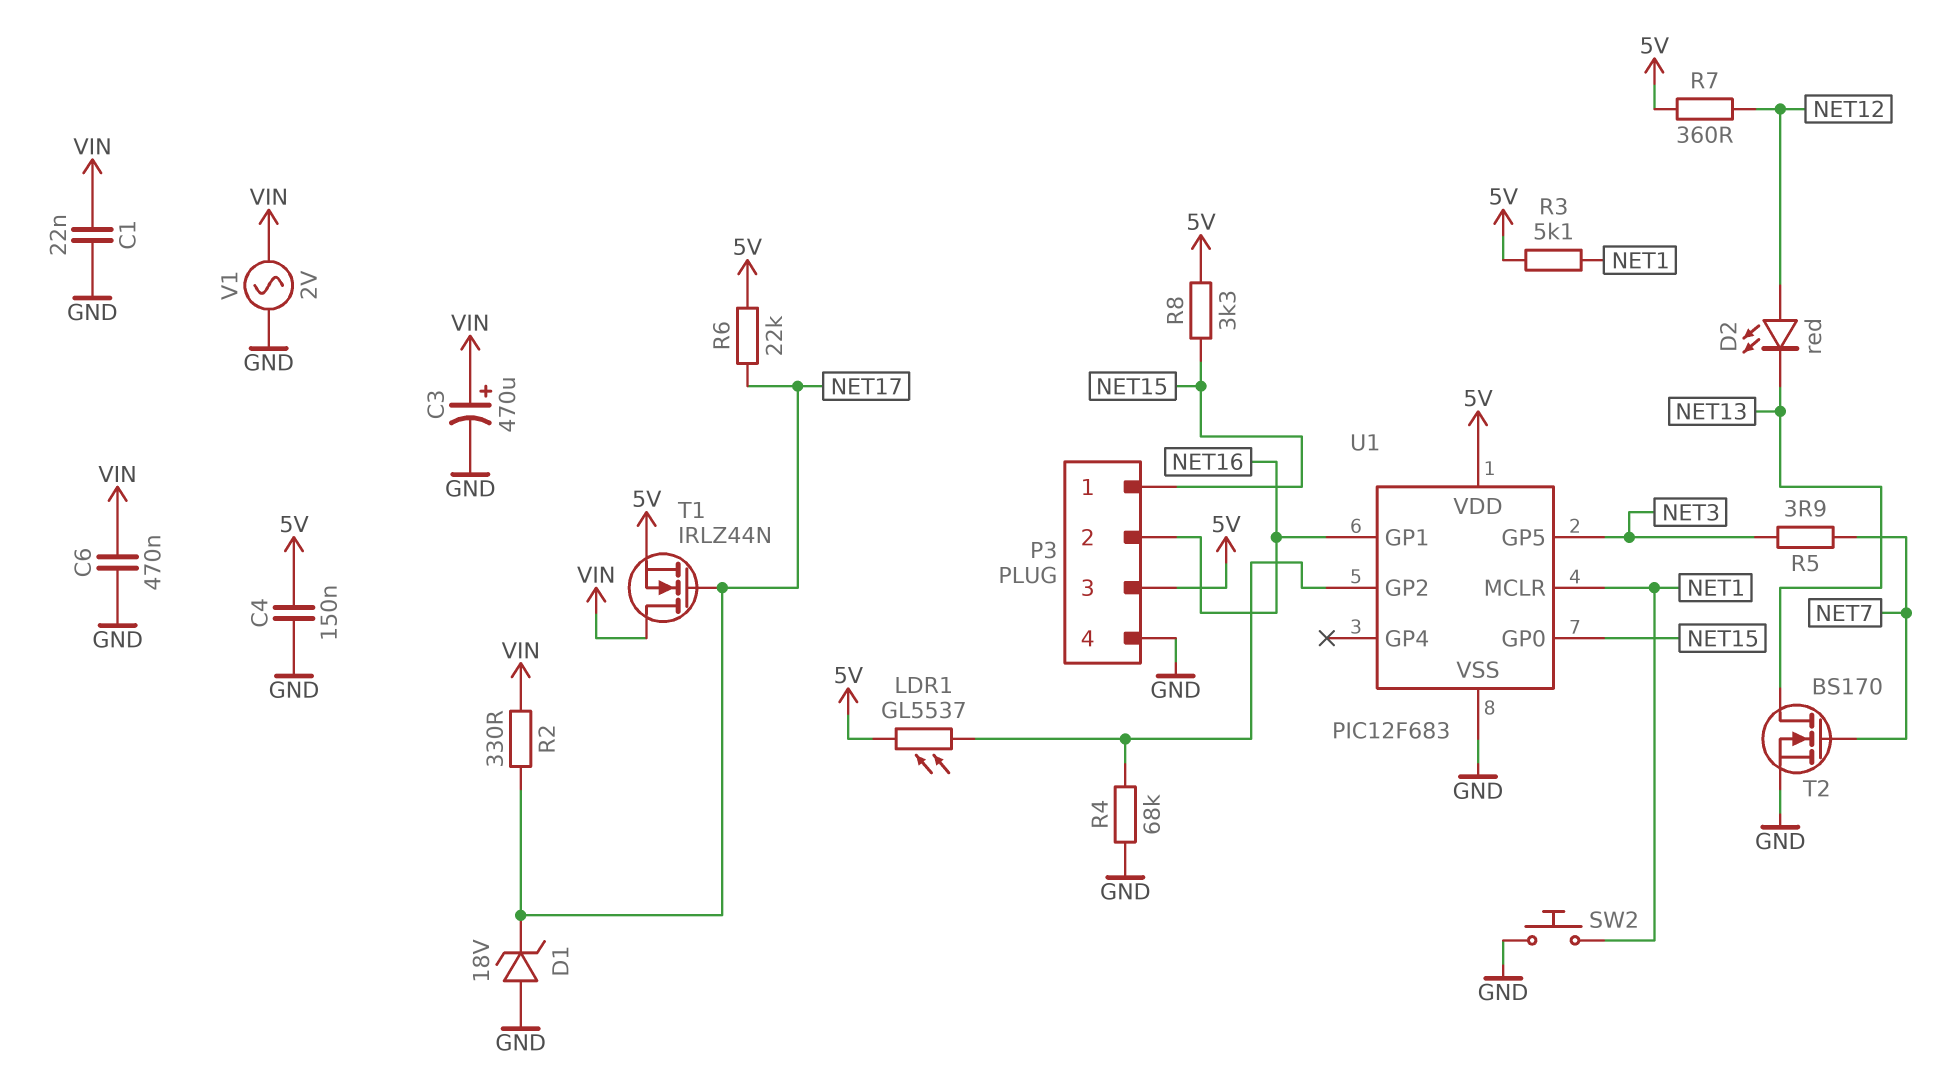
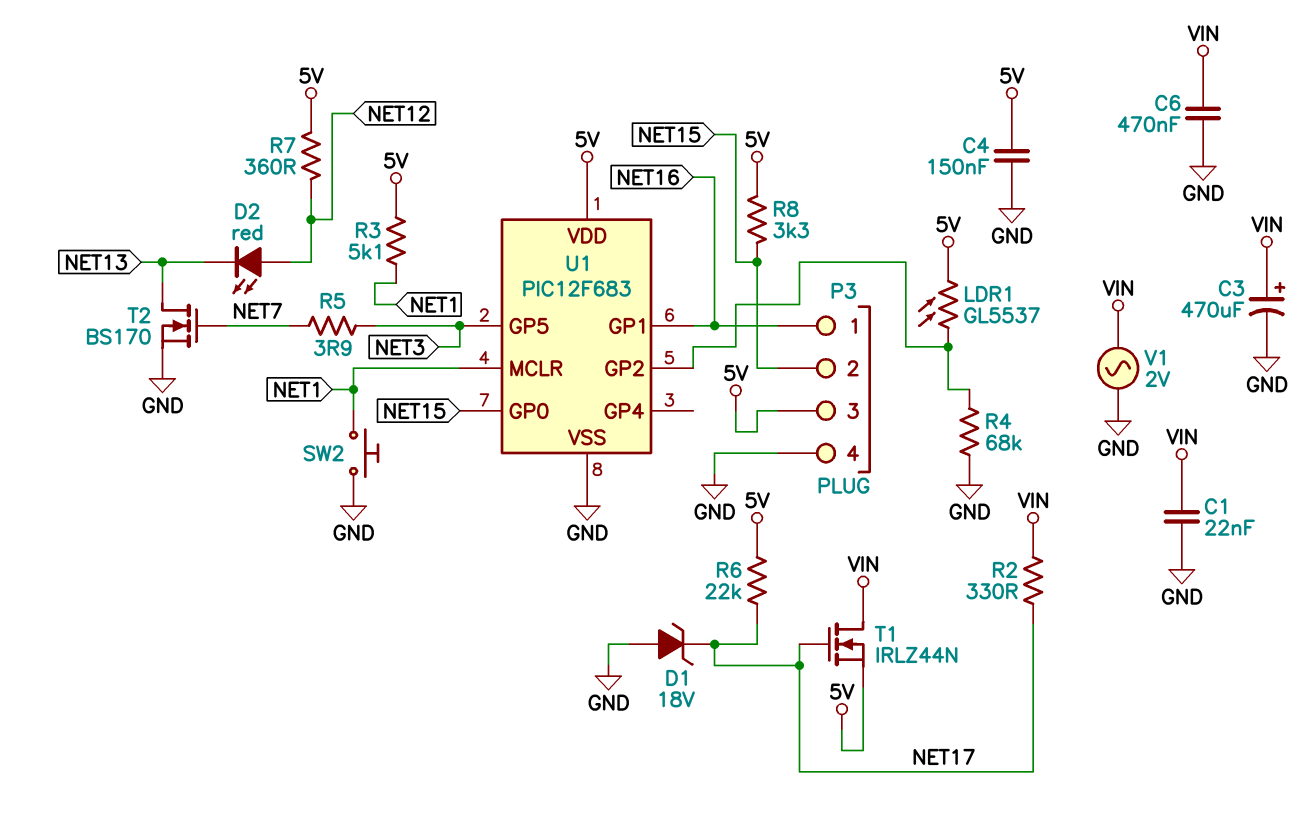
P3 pin 1: NET15 -> NET16
P3 pin 2: NET16 -> NET15

